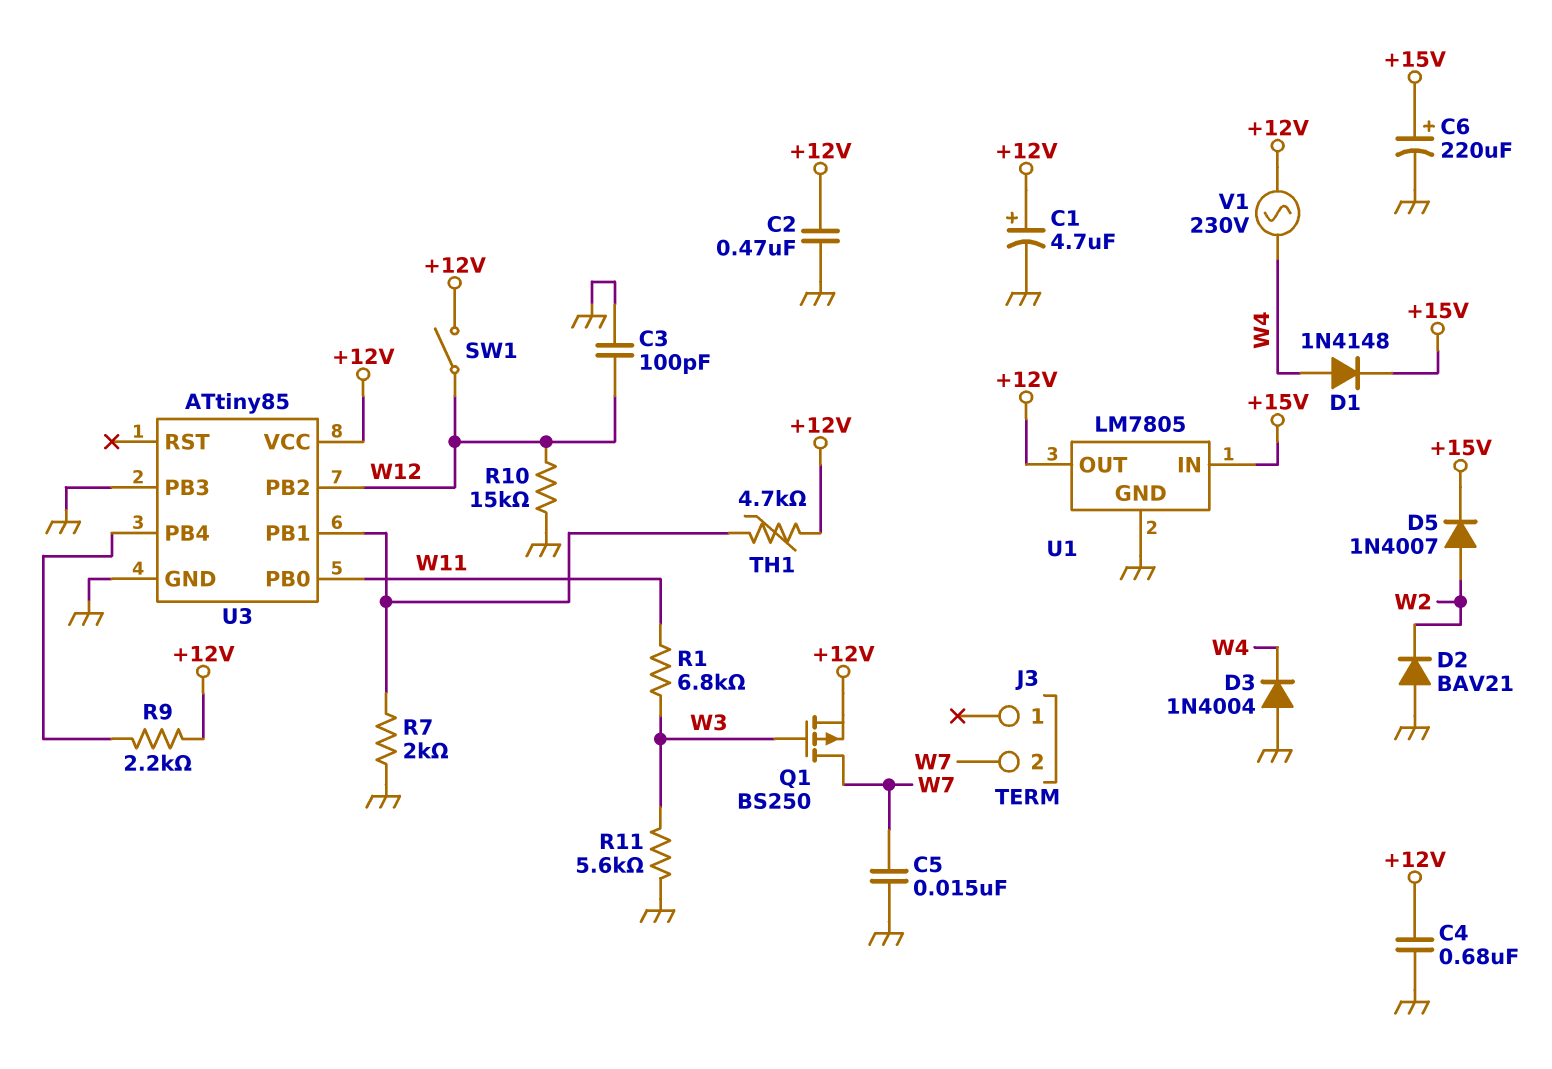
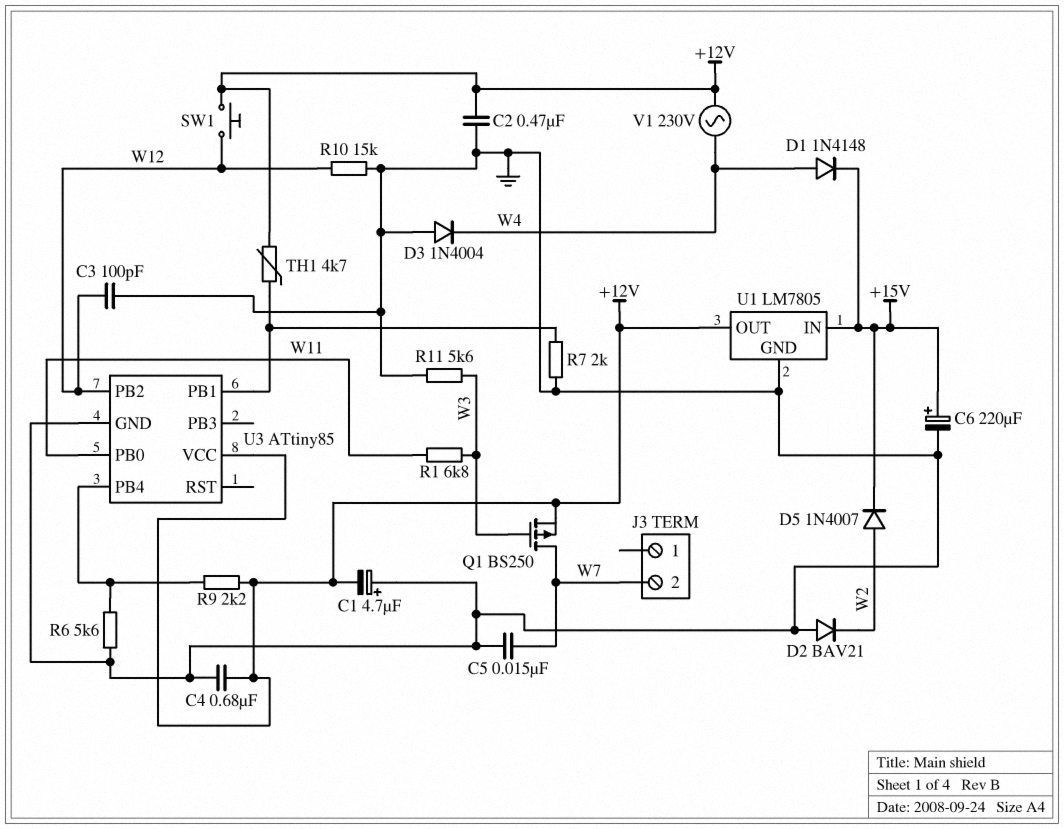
C1: 4.7uF (plus +12V, minus GND) -> 4.7uF (plus GND, minus +12V)
R6: none -> 5.6k (GND, U3/PB4)
SW1: switch (+12V, W12) -> button (+12V, W12)
U3 pin PB3: GND -> none

